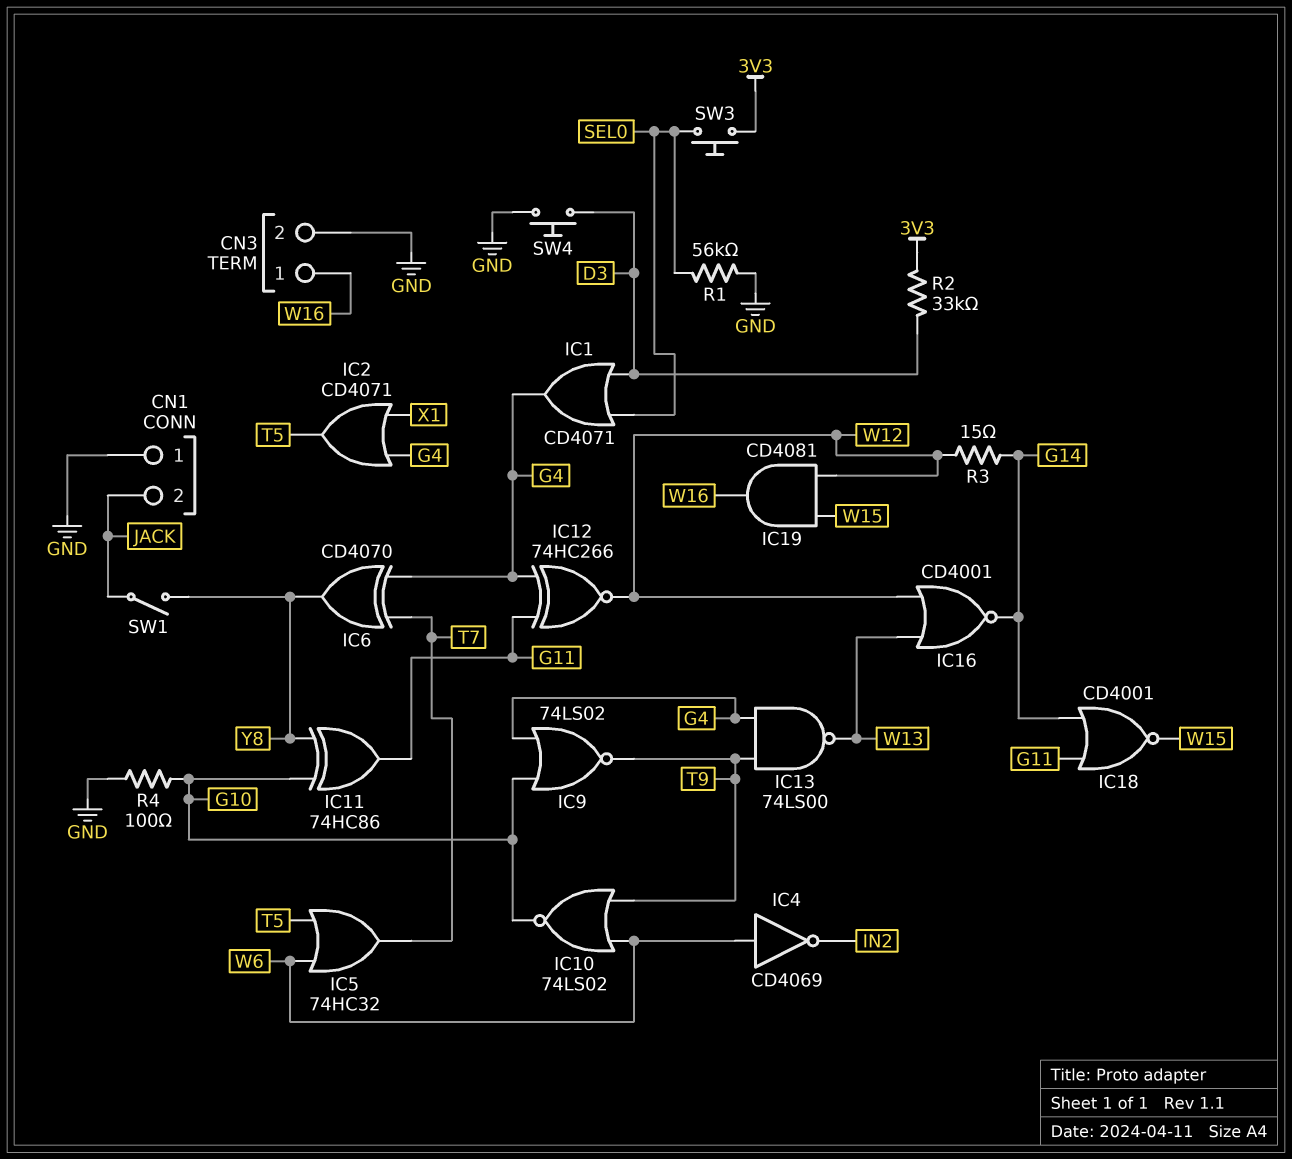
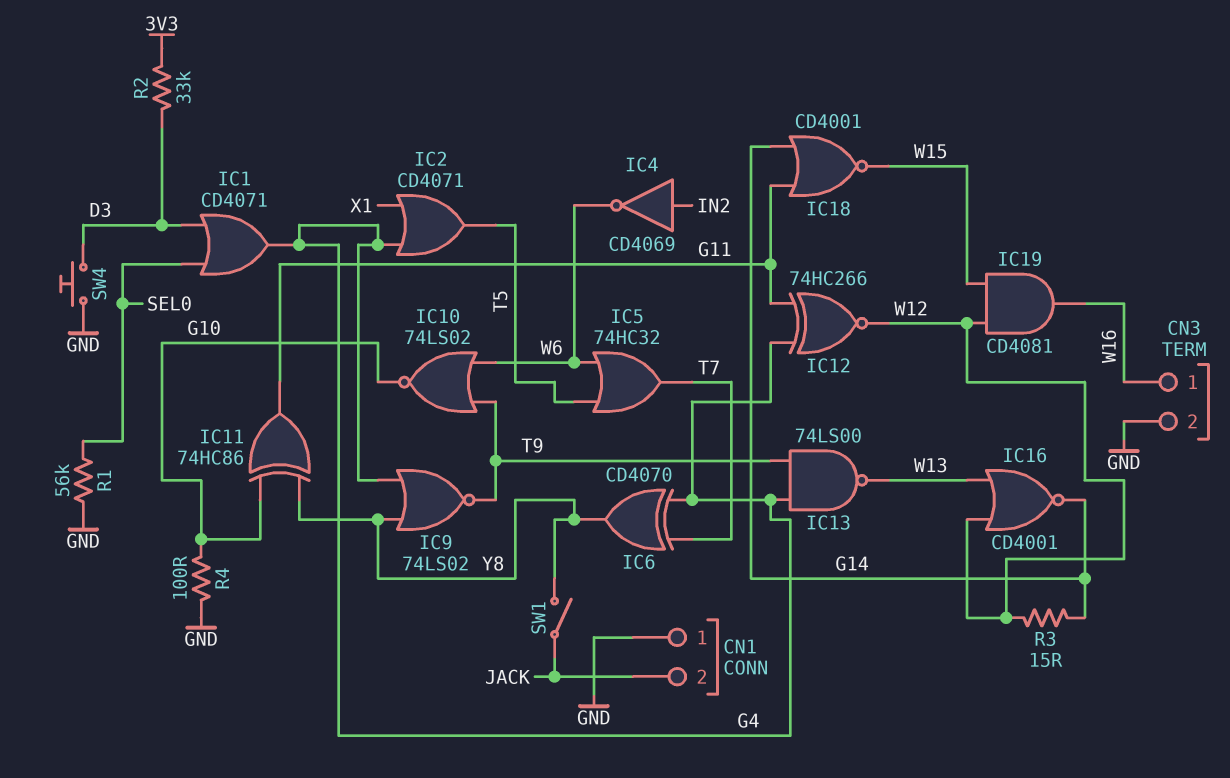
IC4: NOT CD4069 (in W6, out IN2) -> NOT CD4069 (in IN2, out W6)
IC9: NOR 74LS02 (in G4, in G10, out T9) -> NOR 74LS02 (in G4, in Y8, out T9)
SW3: button (3V3, SEL0) -> none

